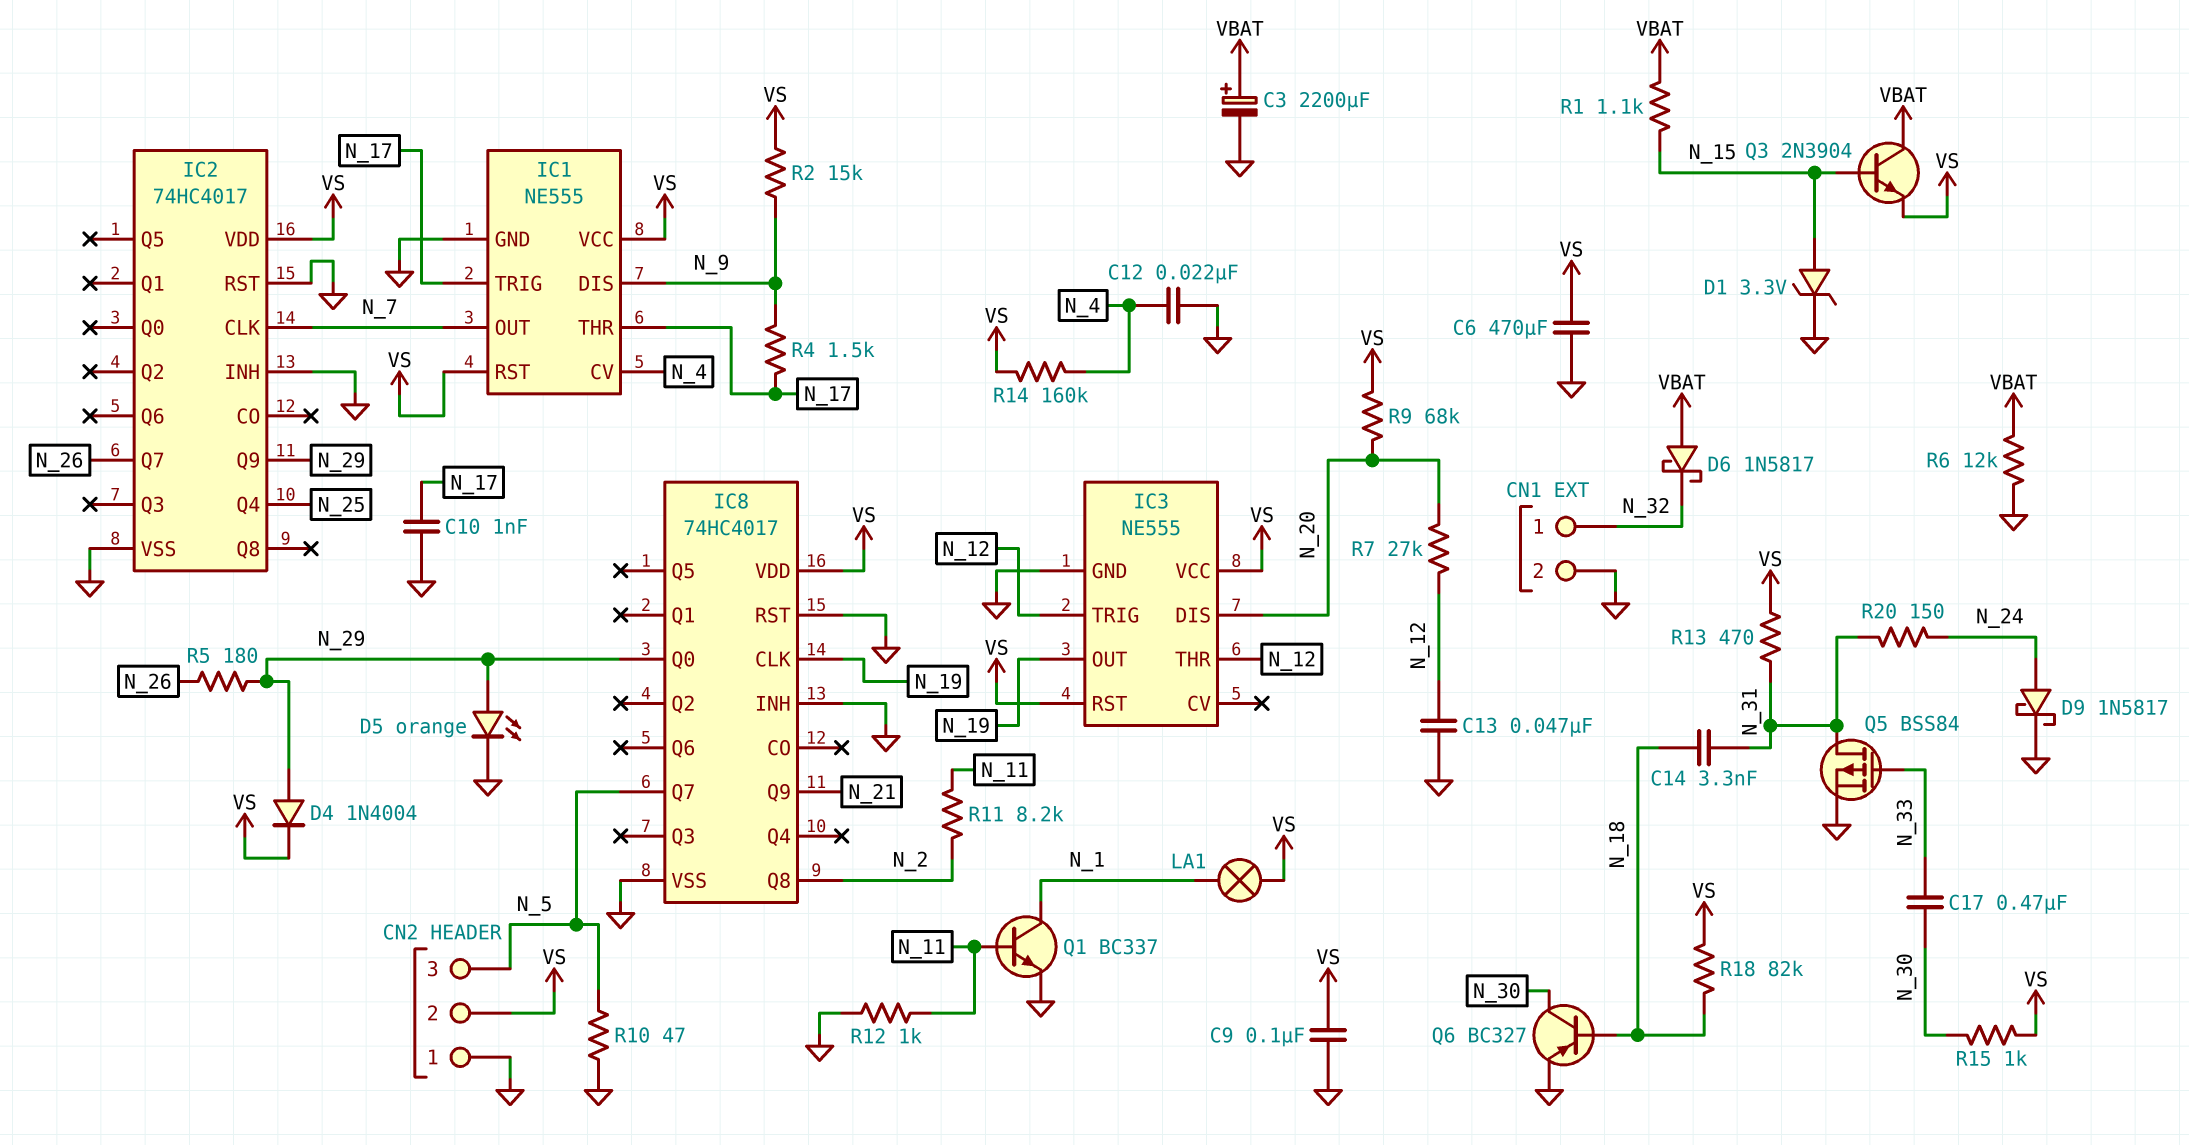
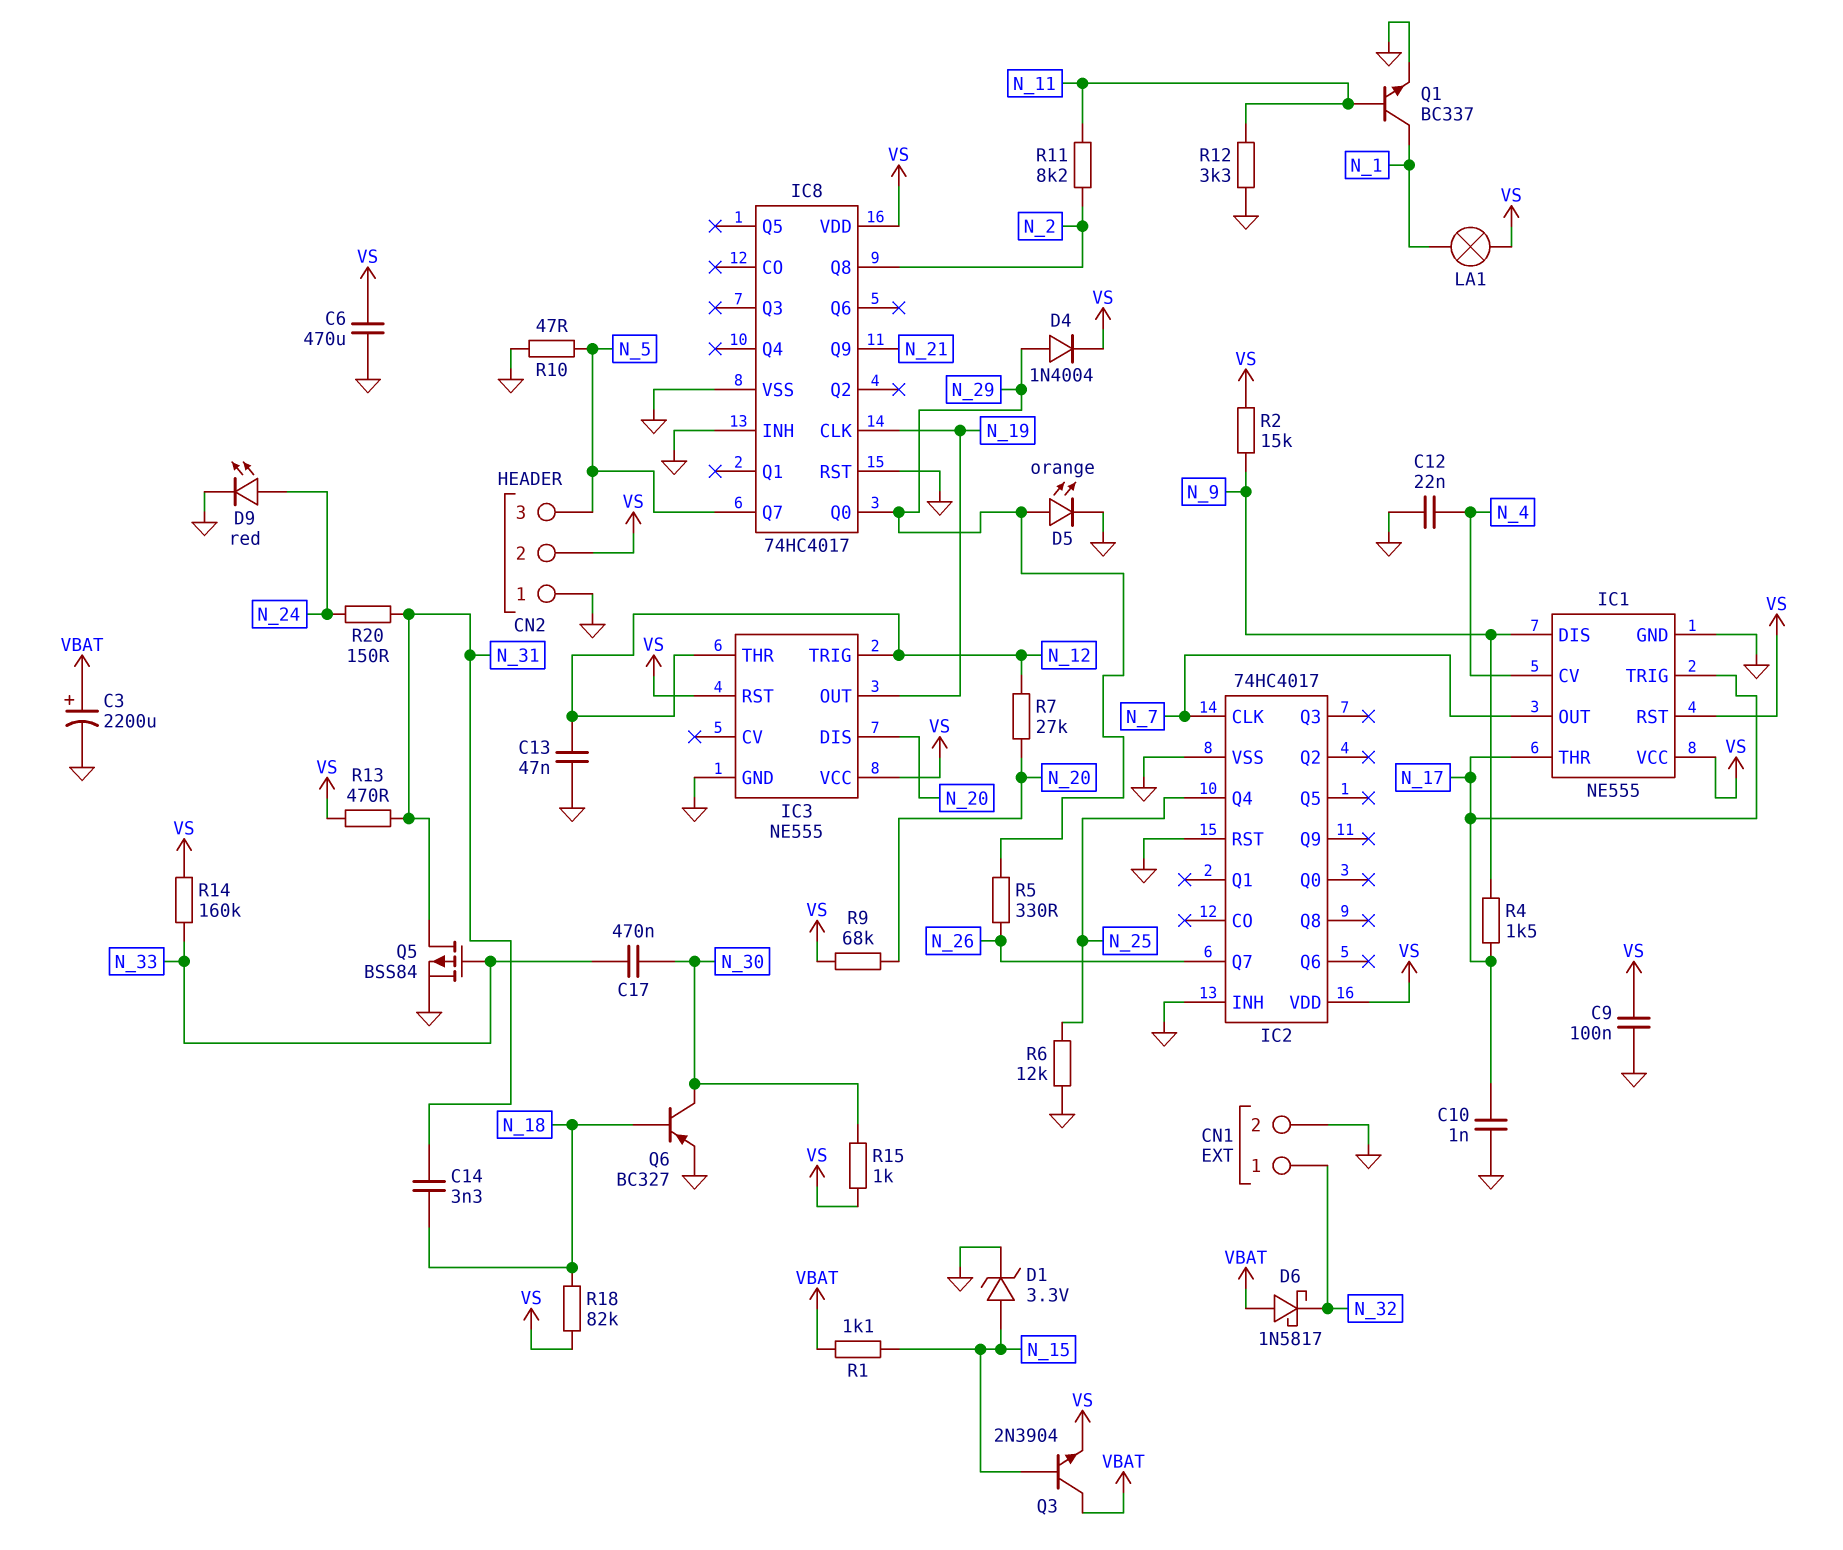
D9: schottky 1N5817 (A N_24, K GND) -> LED red (A N_24, K GND)
IC2 pin Q9: N_29 -> none
R5: 180 (N_26, N_29) -> 330 (N_26, N_29)
R6: 12k (GND, VBAT) -> 12k (GND, N_25)
R12: 1k (GND, N_11) -> 3.3k (GND, N_11)
R14: 160k (N_4, VS) -> 160k (N_33, VS)

